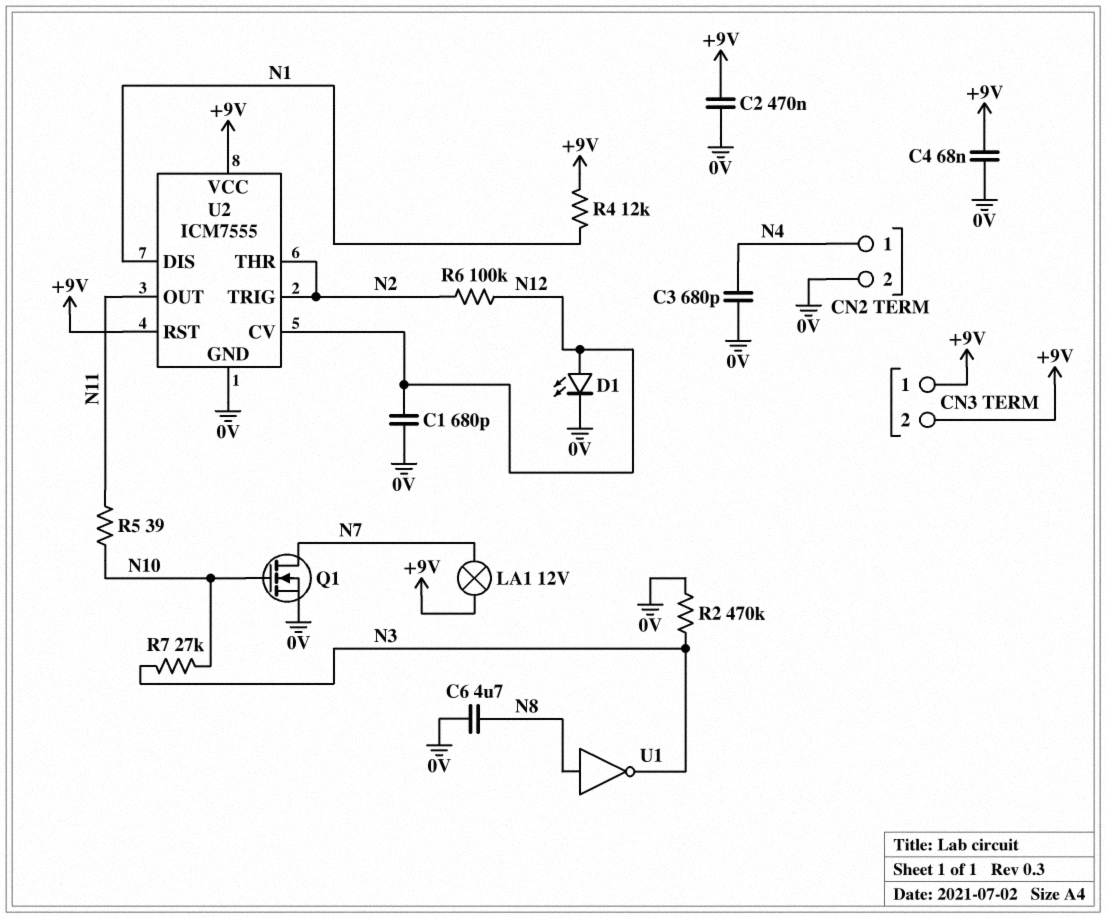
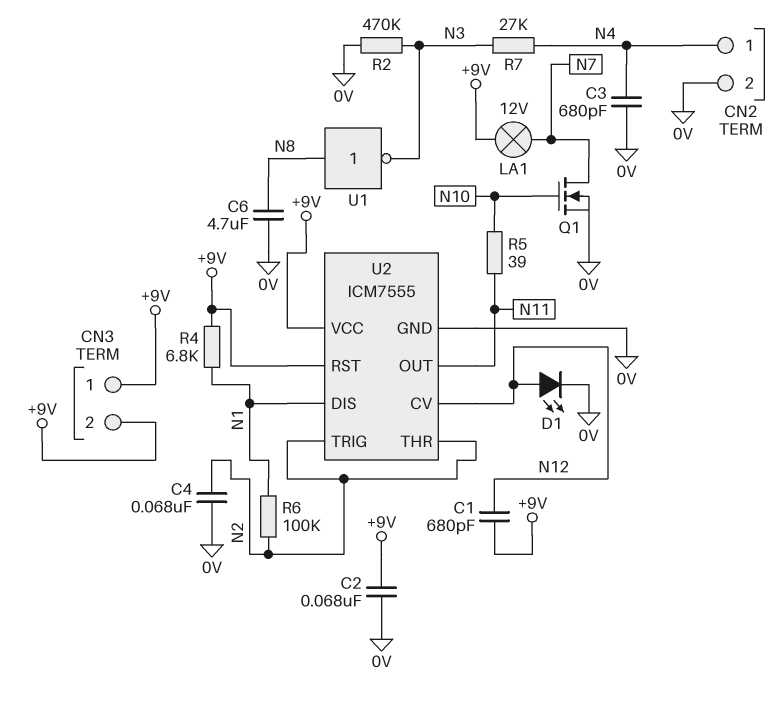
C1: 680pF (0V, N12) -> 680pF (+9V, N12)
C2: 470nF (+9V, 0V) -> 68nF (+9V, 0V)
C4: 68nF (+9V, 0V) -> 68nF (0V, N2)
R4: 12k (+9V, N1) -> 6.8k (+9V, N1)
R6: 100k (N2, N12) -> 100k (N1, N2)
R7: 27k (N3, N10) -> 27k (N3, N4)

